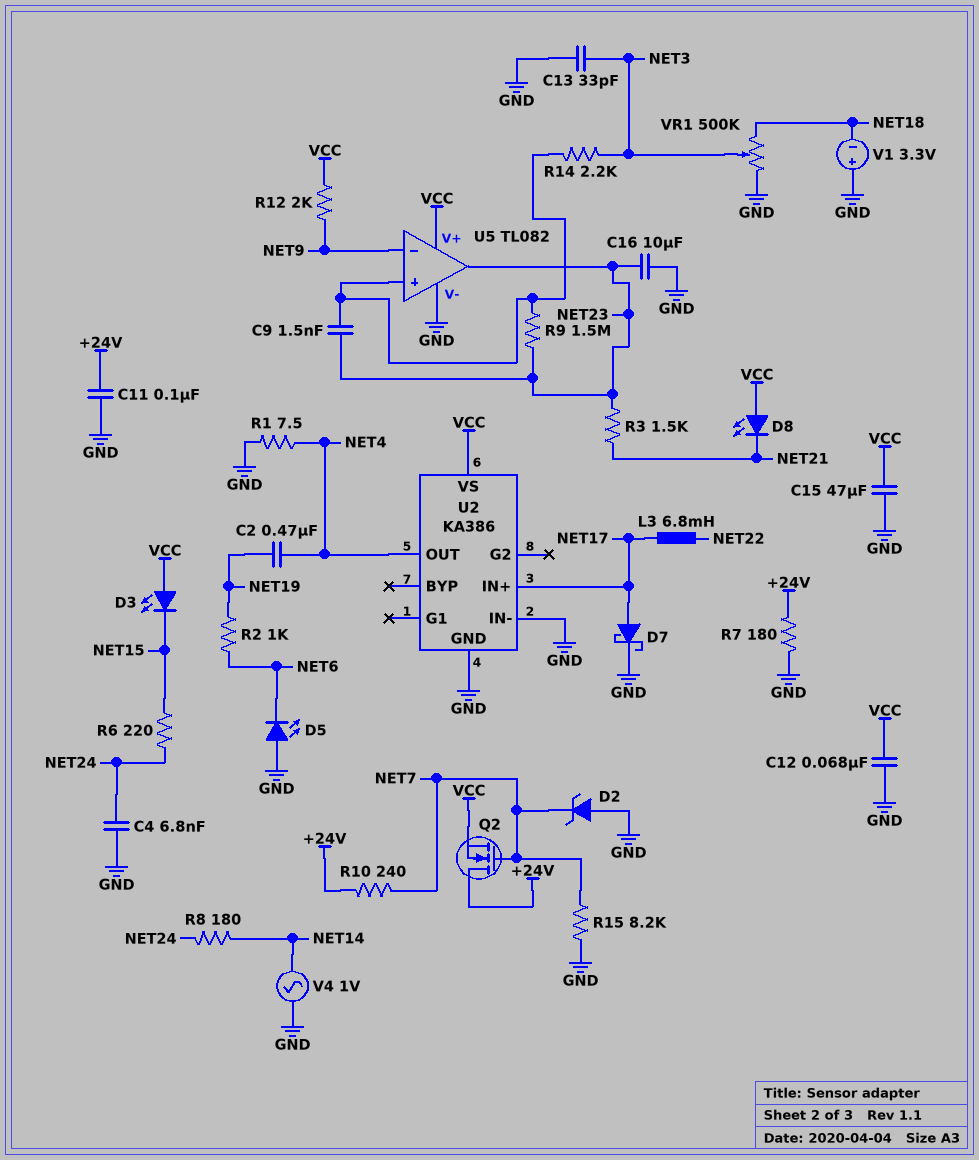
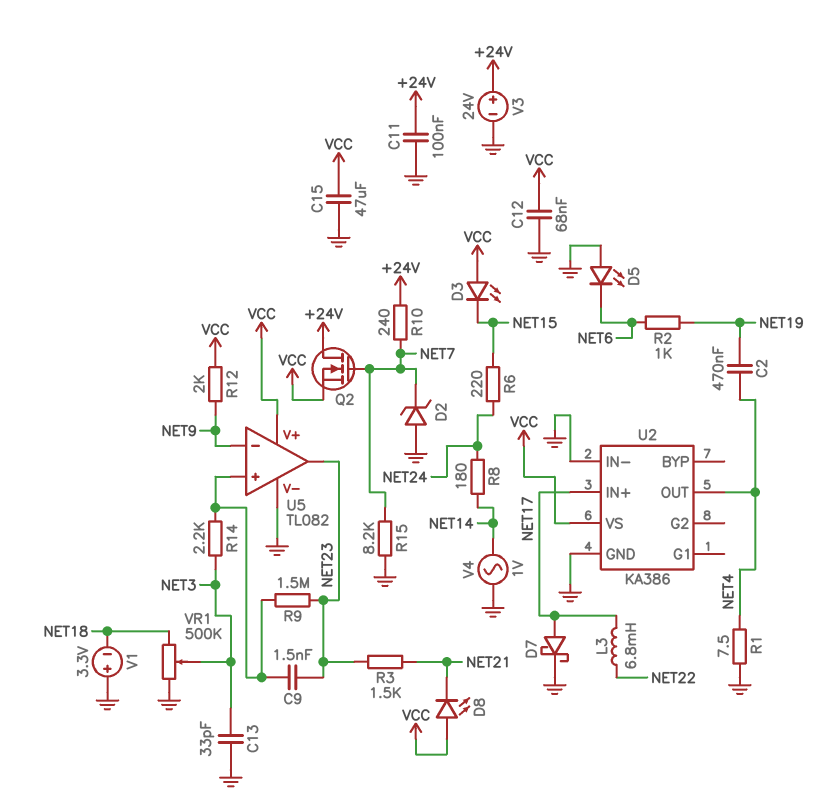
C4: 6.8nF (GND, NET24) -> none
C16: 10uF (GND, NET23) -> none
R7: 180 (+24V, GND) -> none
V3: none -> 24V (plus +24V, minus GND)

